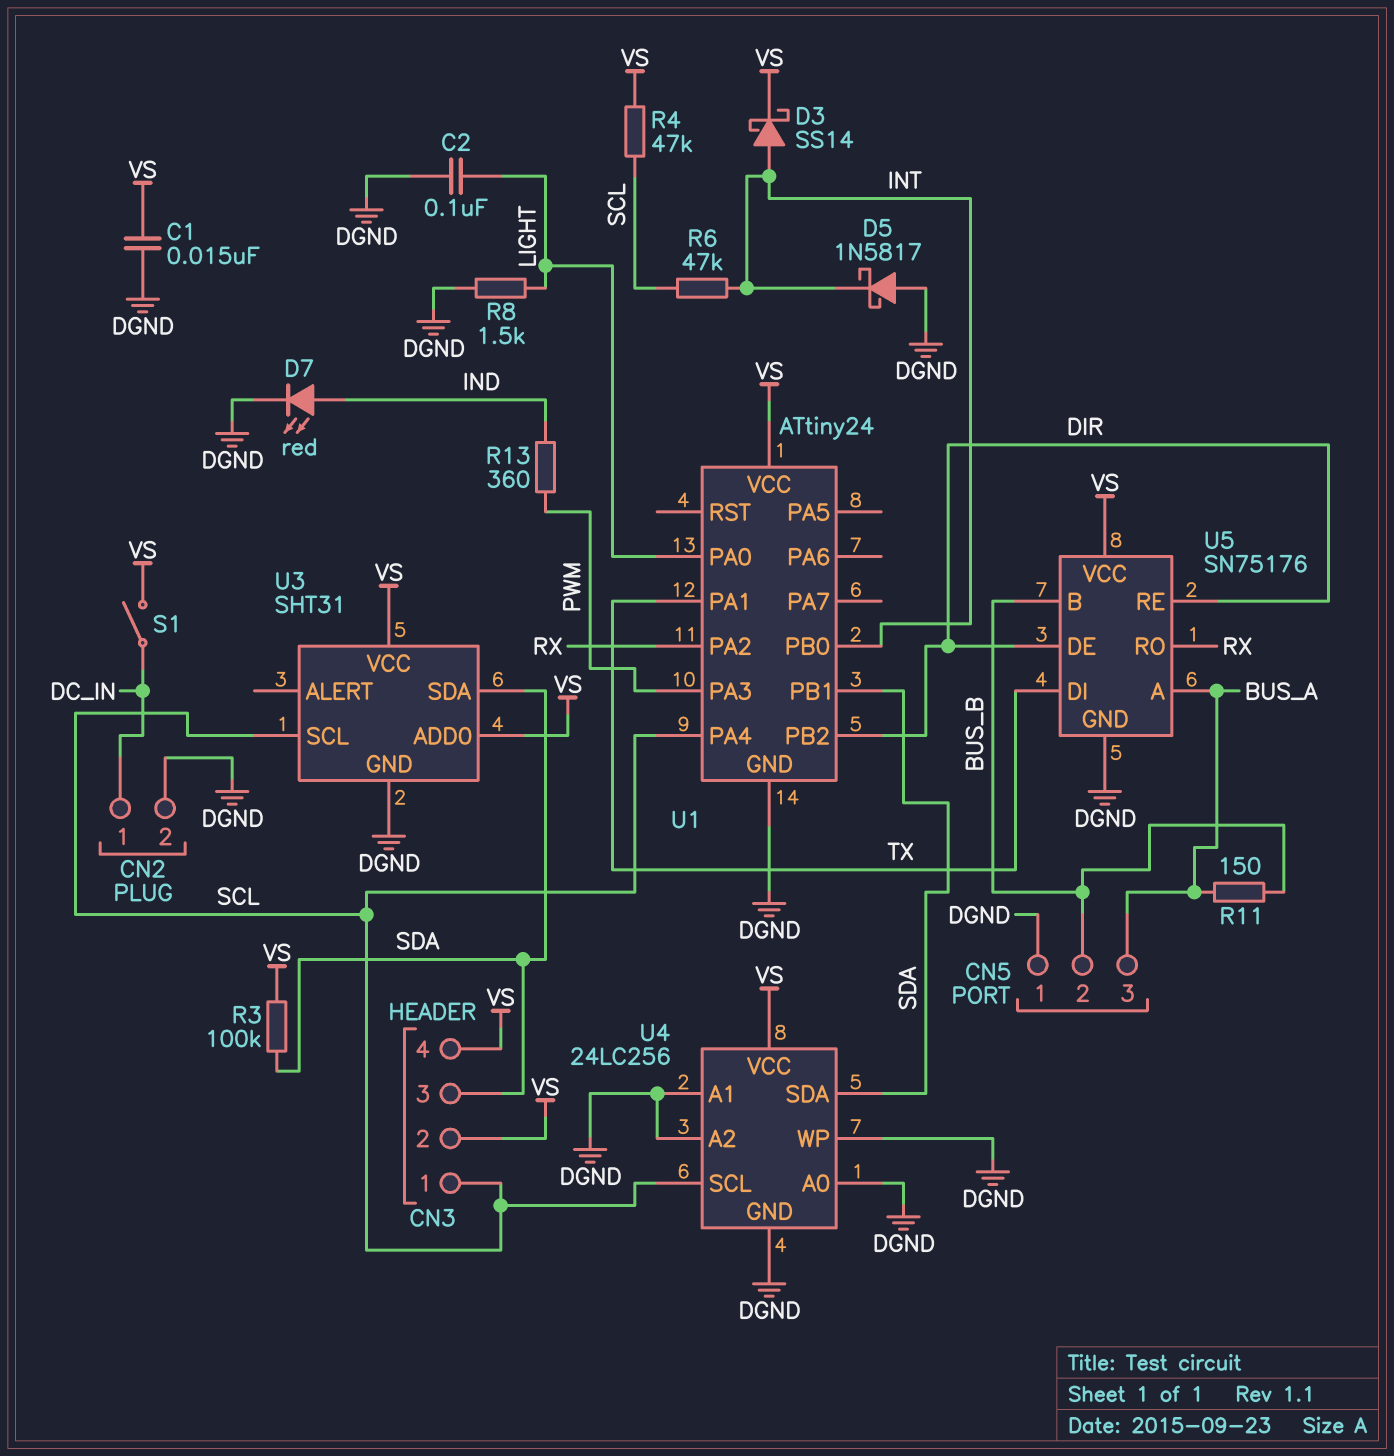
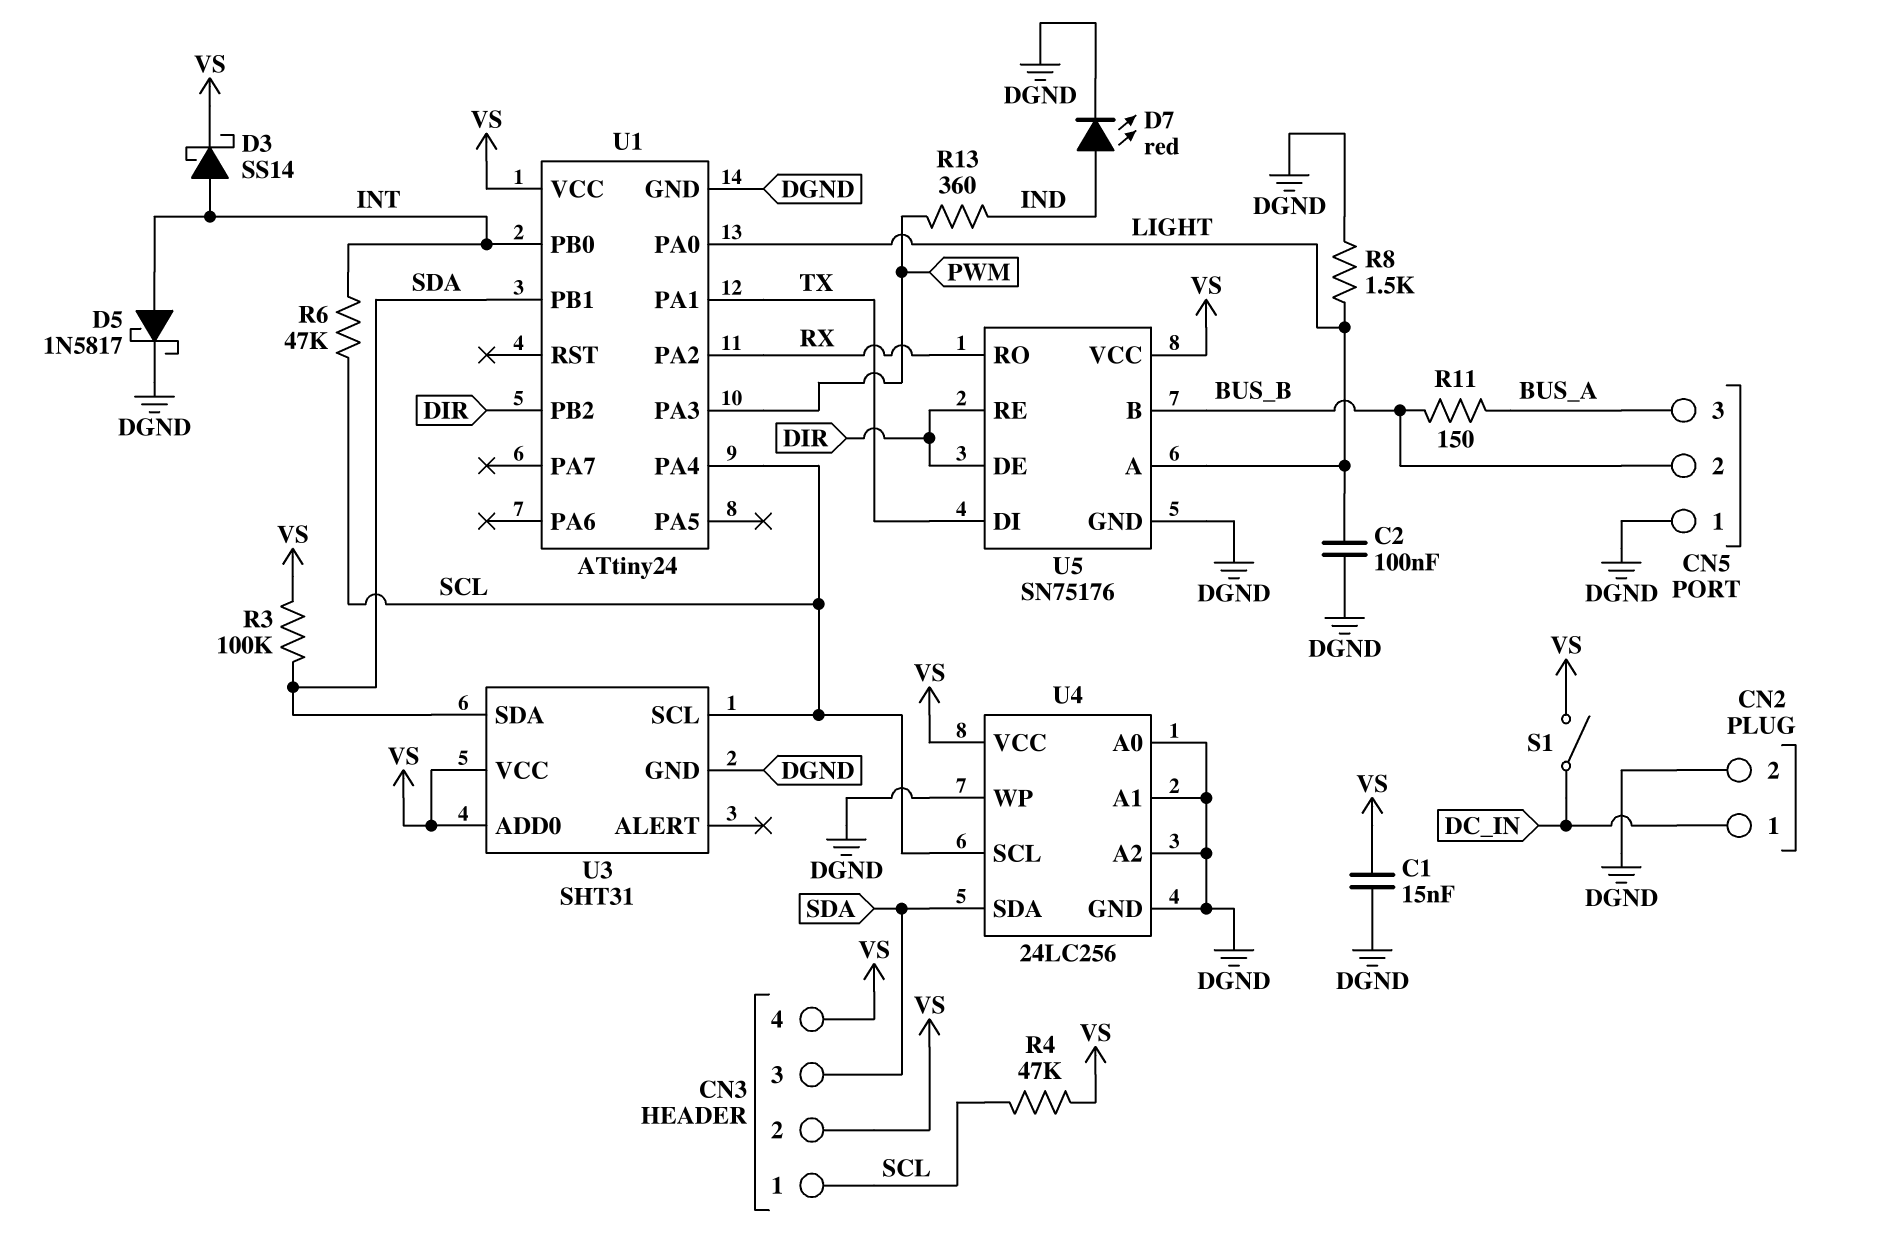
D5: schottky 1N5817 (A DGND, K INT) -> schottky 1N5817 (A INT, K DGND)
U5 pin A: BUS_A -> LIGHT

